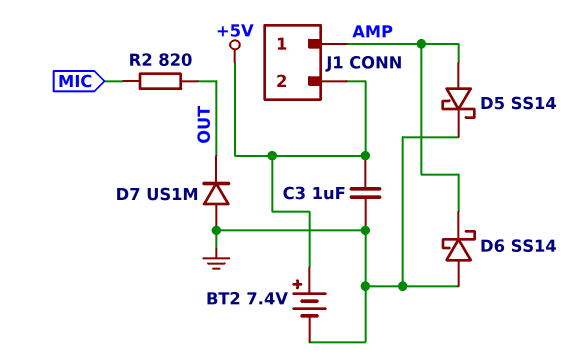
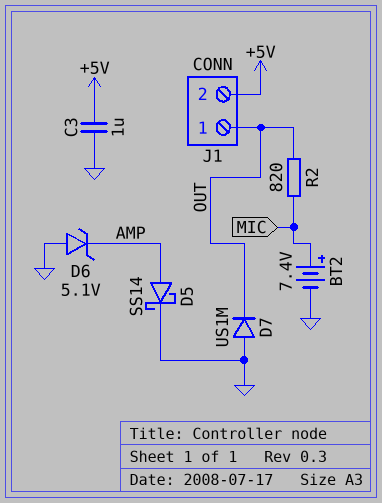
BT2: 7.4V (plus +5V, minus GND) -> 7.4V (plus MIC, minus GND)
D6: schottky SS14 (A GND, K AMP) -> zener 5.1V (A GND, K AMP)
J1 pin 1: AMP -> OUT

